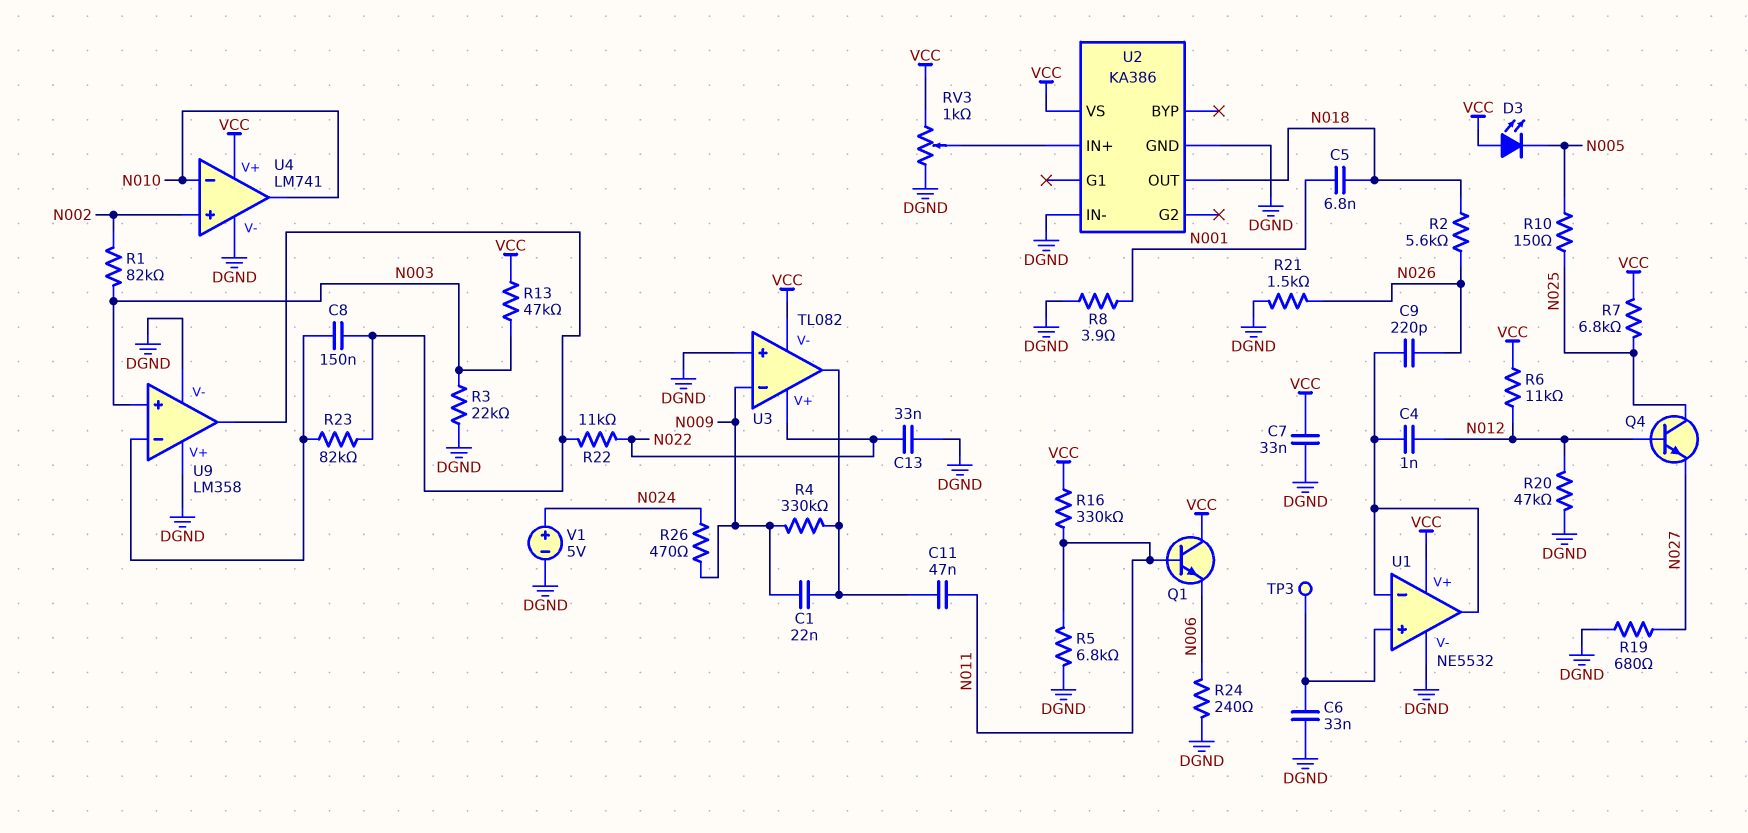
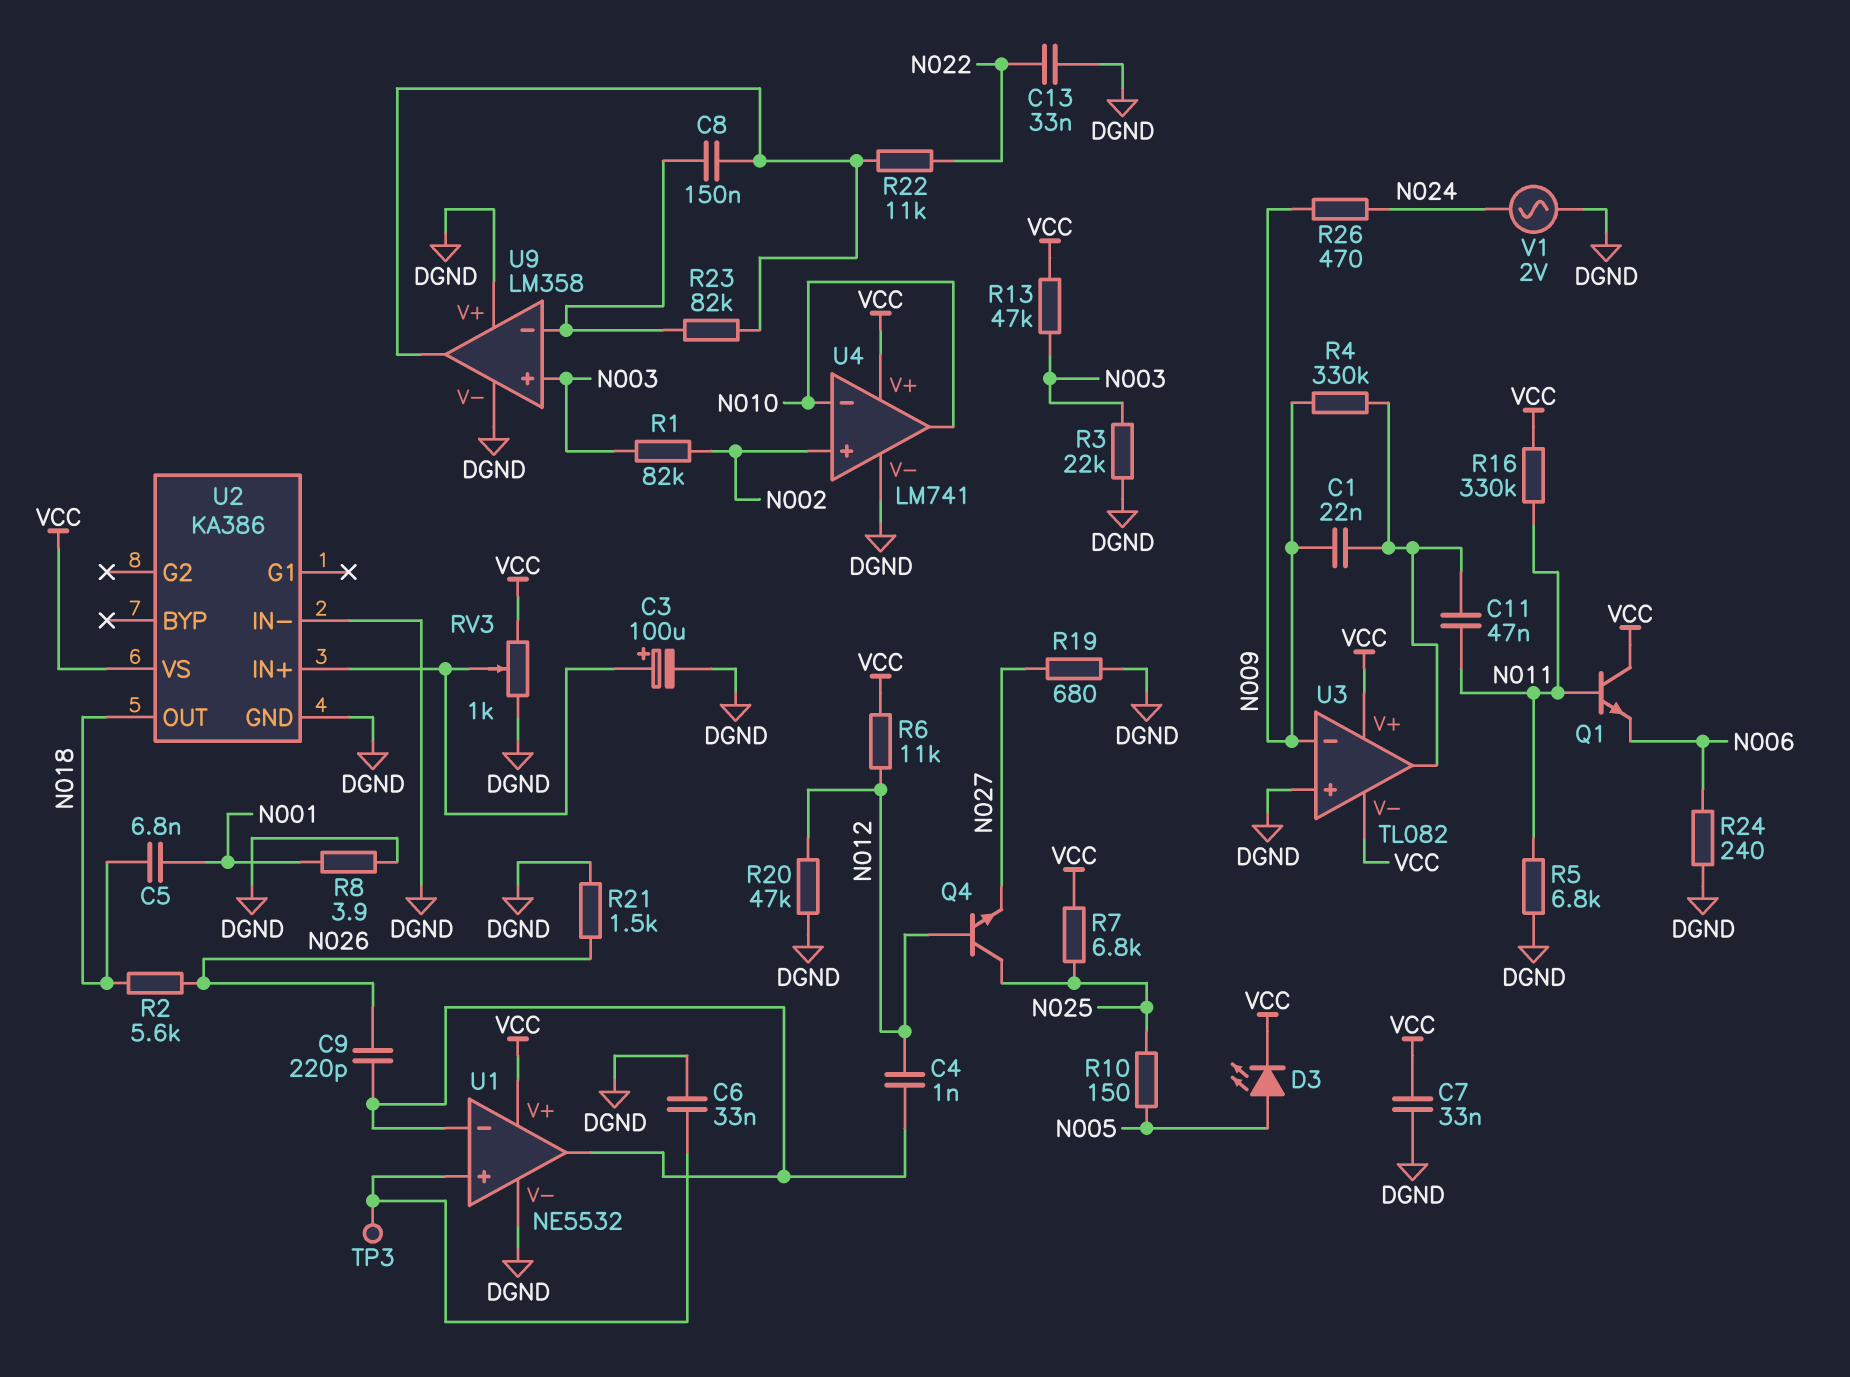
C3: none -> 100uF (plus U2/IN+, minus DGND)
D3: LED (A VCC, K N005) -> LED (A N005, K VCC)
U3 pin V+: N022 -> VCC
V1: 5V (plus N024, minus DGND) -> AC 2V (DGND, N024)

